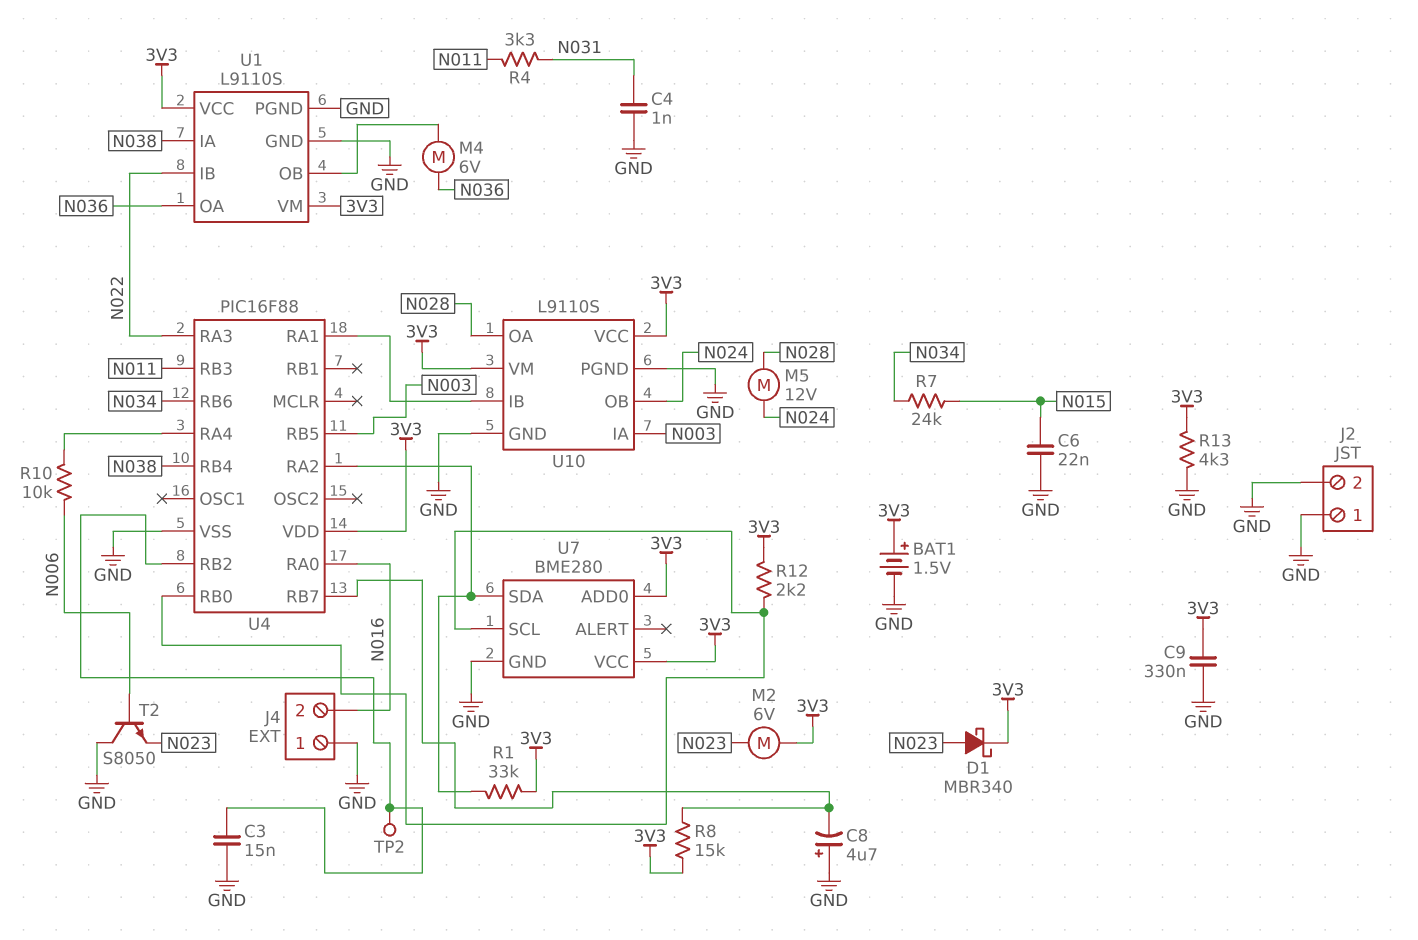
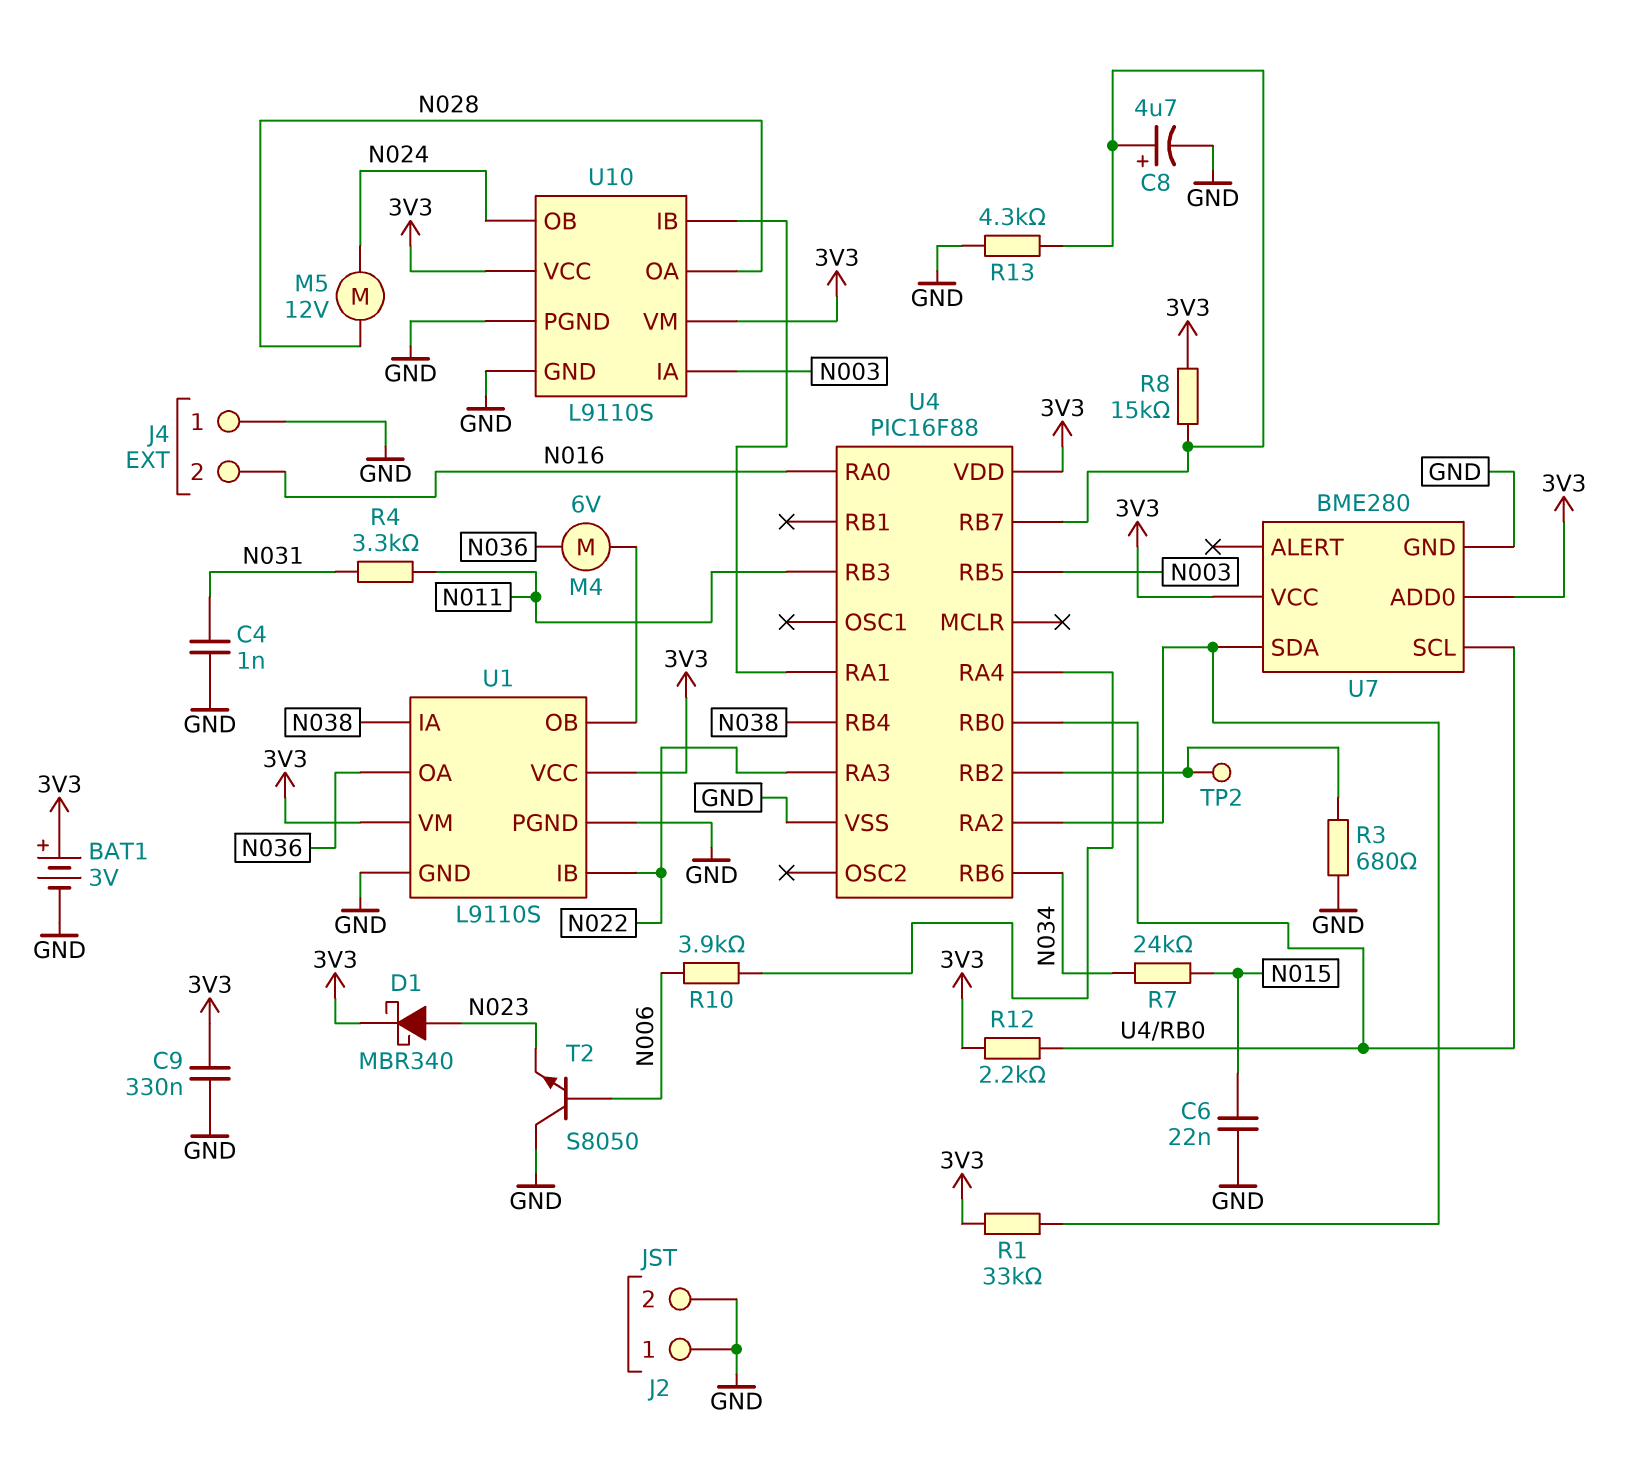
BAT1: 1.5V (plus 3V3, minus GND) -> 3V (plus 3V3, minus GND)
C3: 15nF (GND, U4/RB2) -> none
C8: 4.7uF (plus GND, minus U4/RB7) -> 4.7uF (plus U4/RB7, minus GND)
M2: motor 6V (3V3, N023) -> none
R3: none -> 680 (GND, U4/RB2)
R10: 10k (N006, U4/RA4) -> 3.9k (N006, U4/RA4)
R13: 4.3k (3V3, GND) -> 4.3k (GND, U4/RB7)

